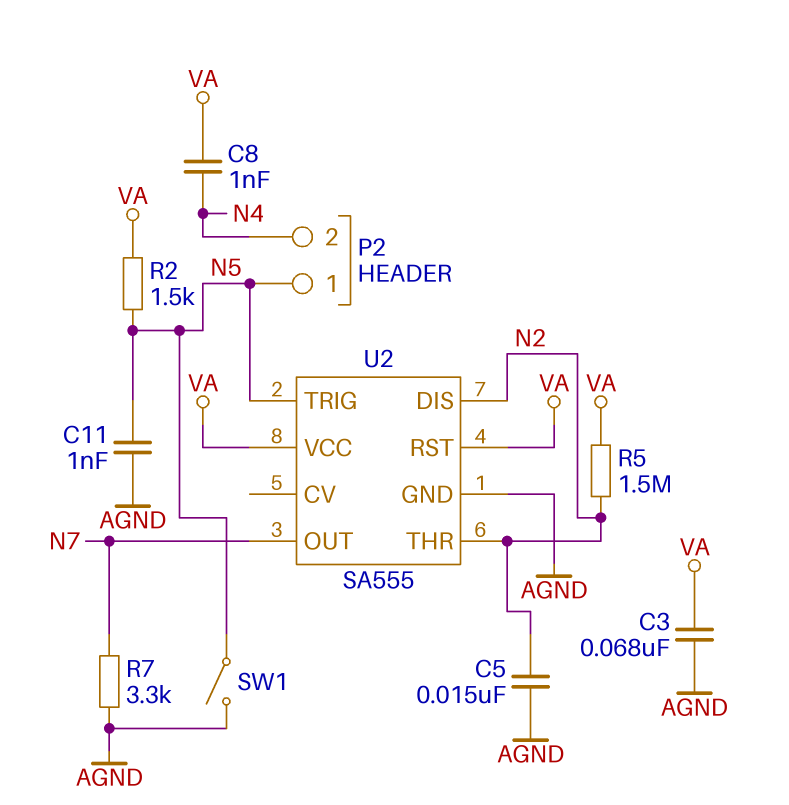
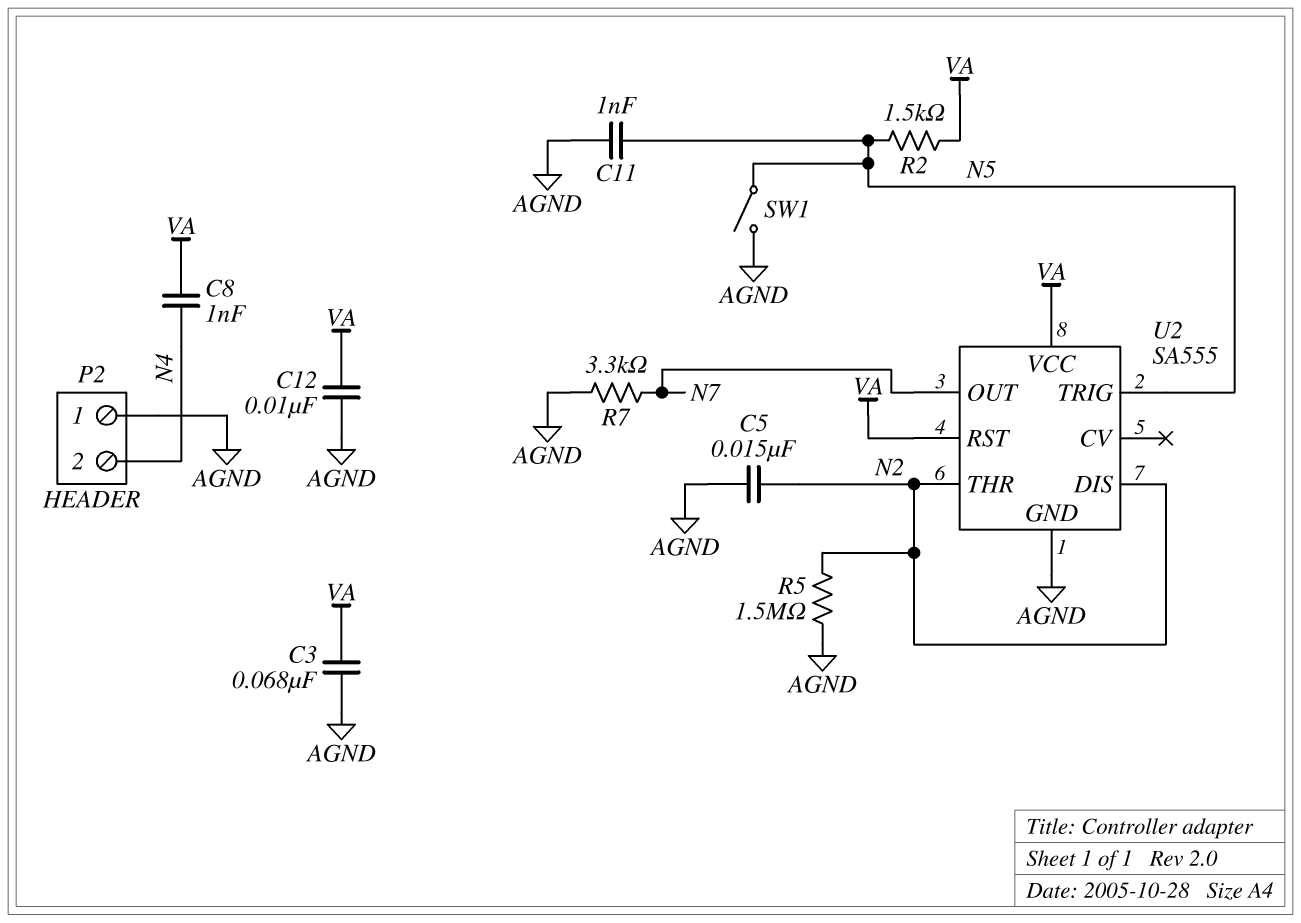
C12: none -> 10nF (AGND, VA)
P2 pin 1: N5 -> AGND
R5: 1.5M (N2, VA) -> 1.5M (AGND, N2)

